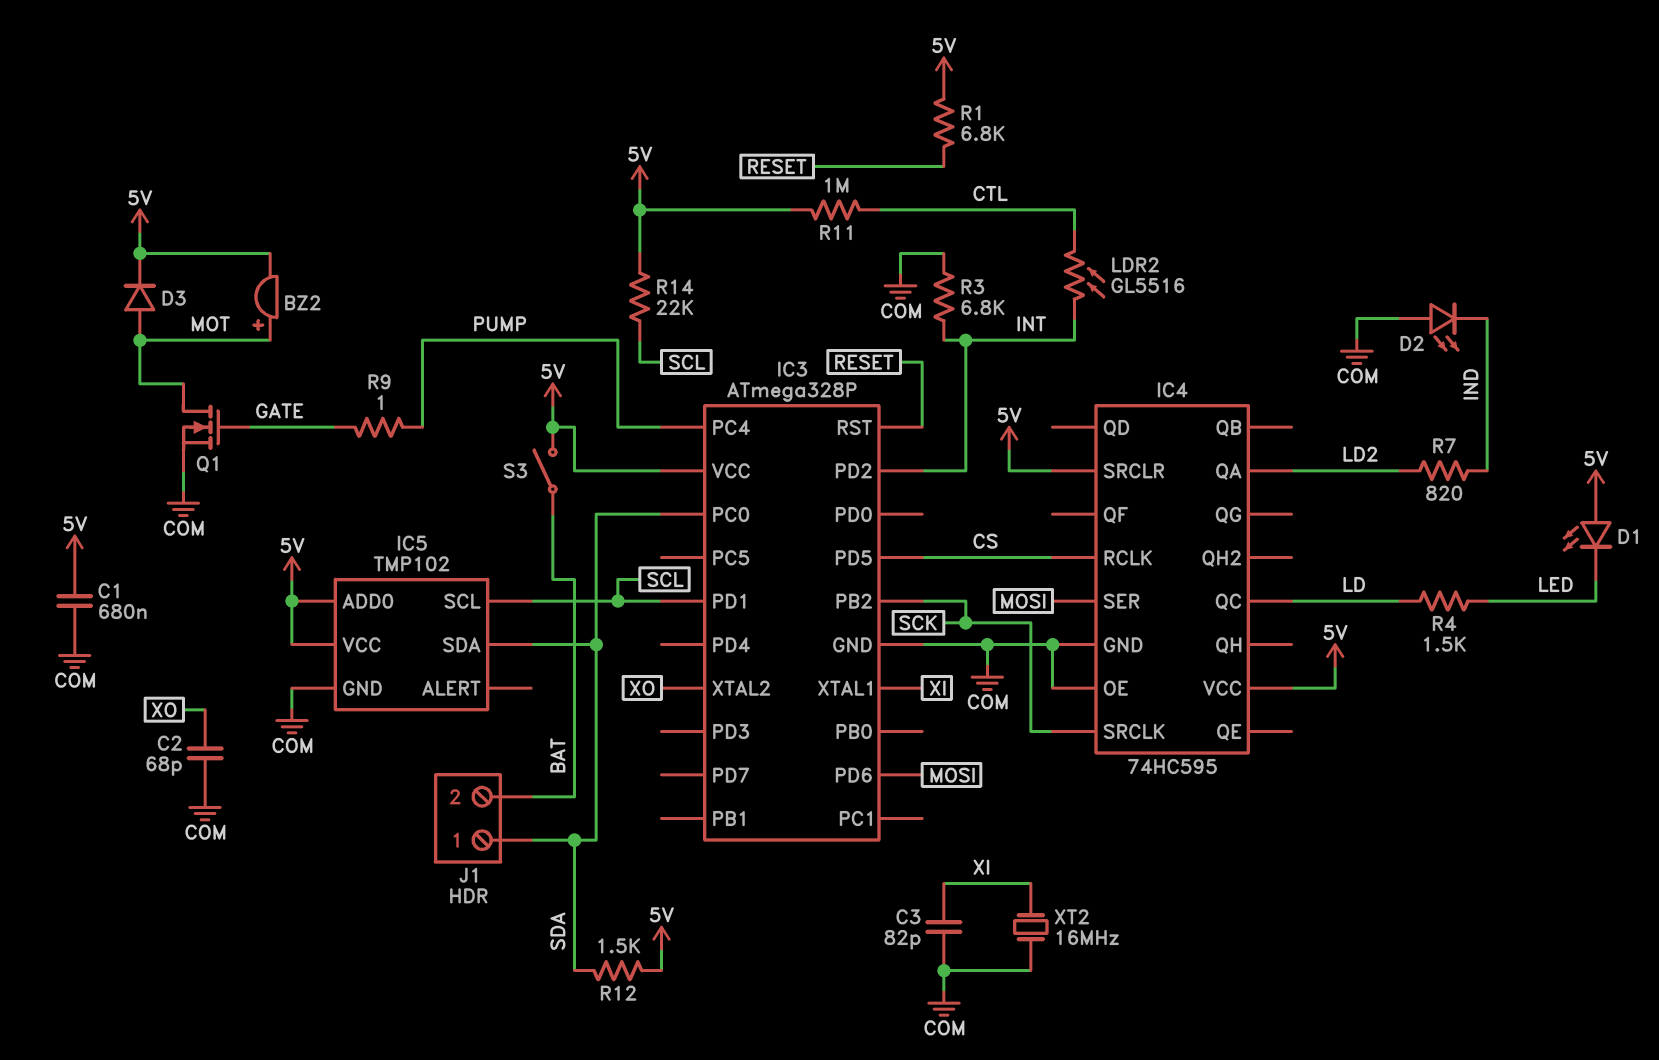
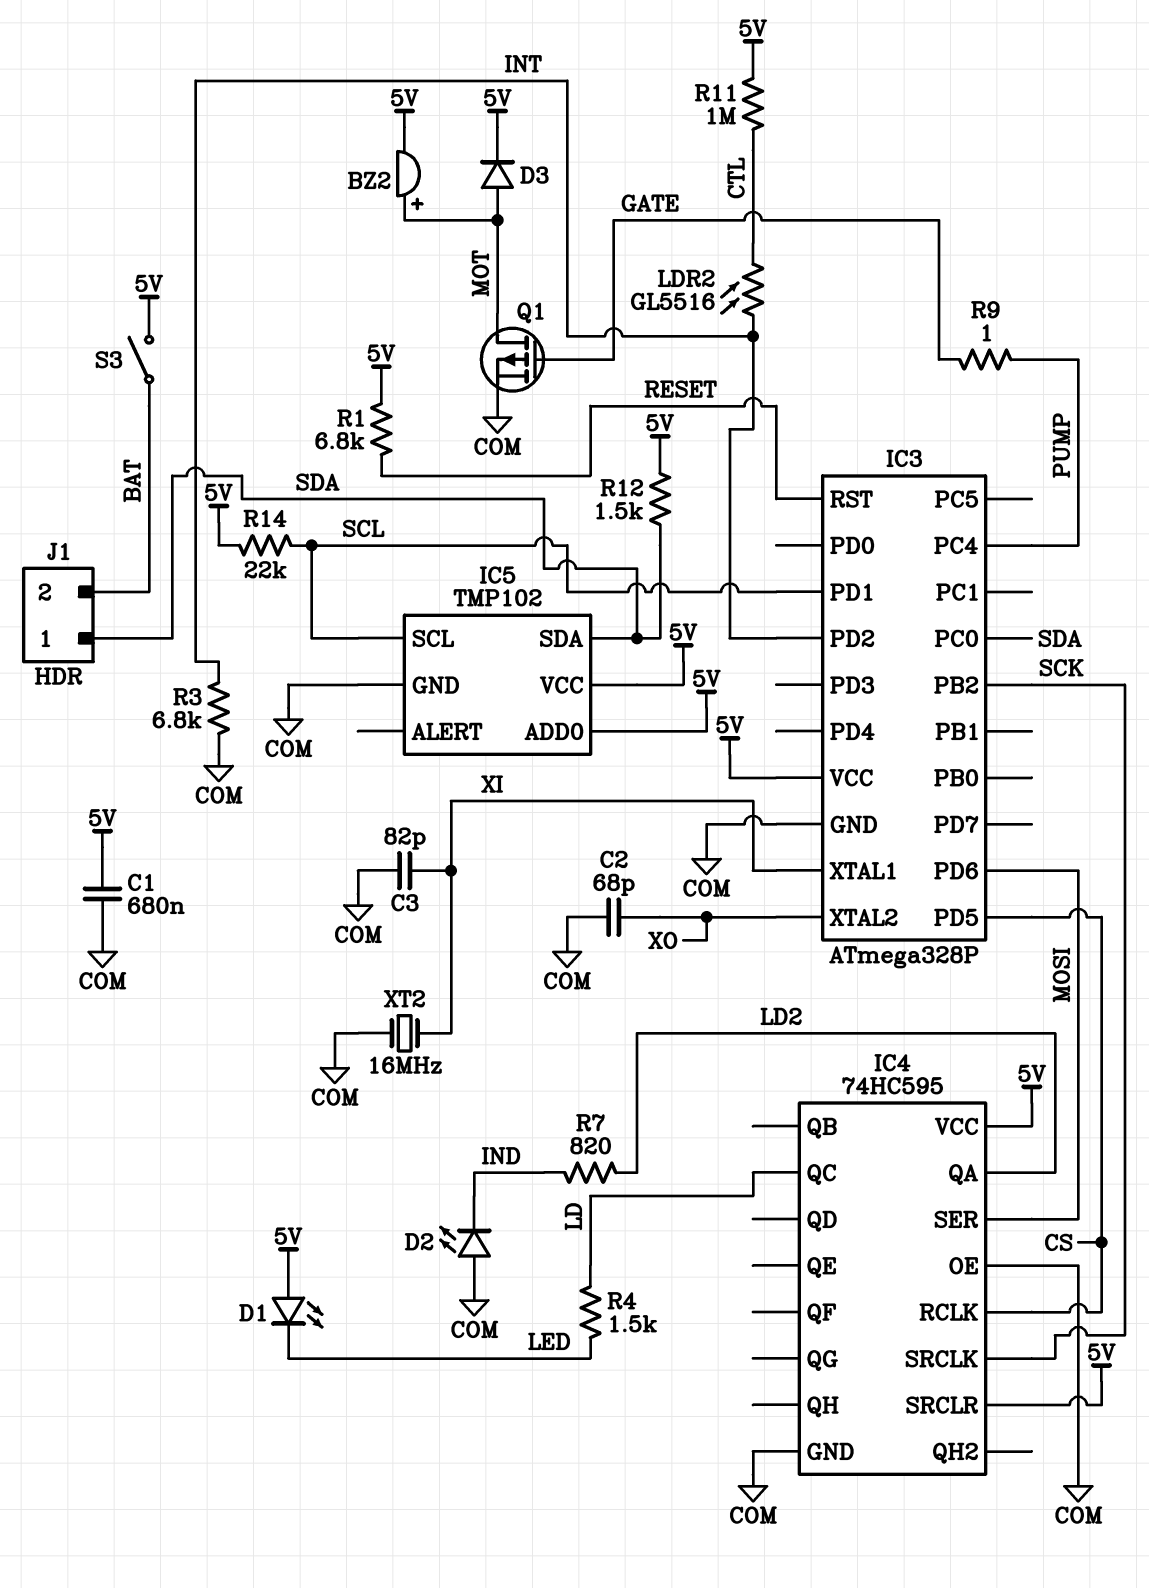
Q1: NMOS (G GATE, D MOT, S COM) -> PMOS (G GATE, D MOT, S COM)

